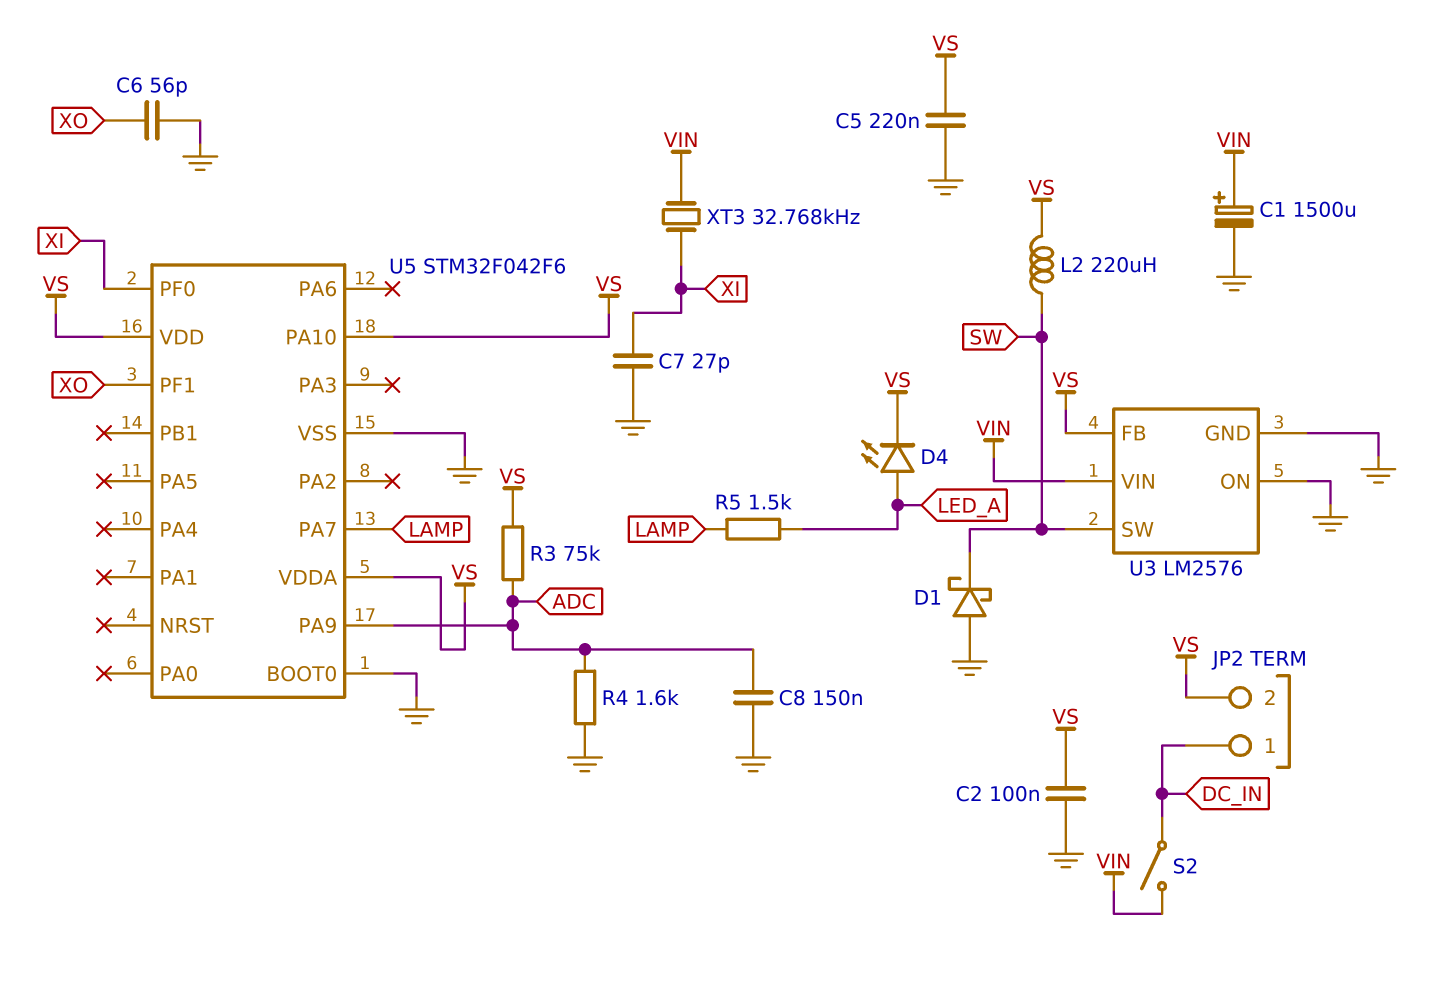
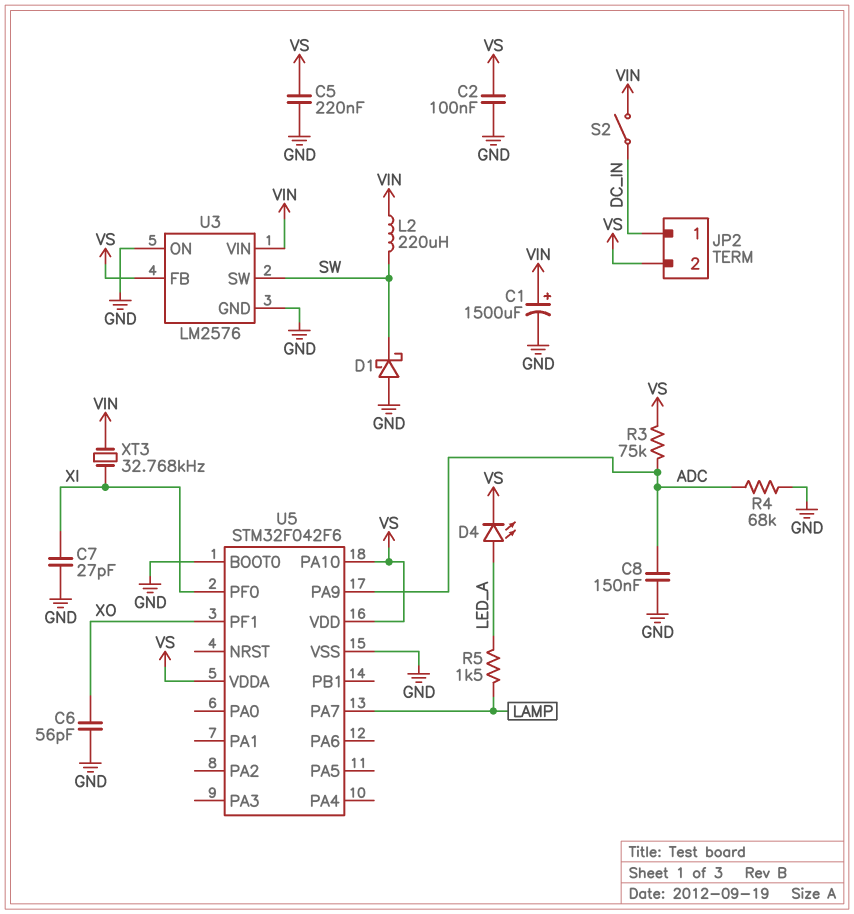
L2: 220uH (SW, VS) -> 220uH (SW, VIN)
R4: 1.6k (ADC, GND) -> 68k (ADC, GND)

